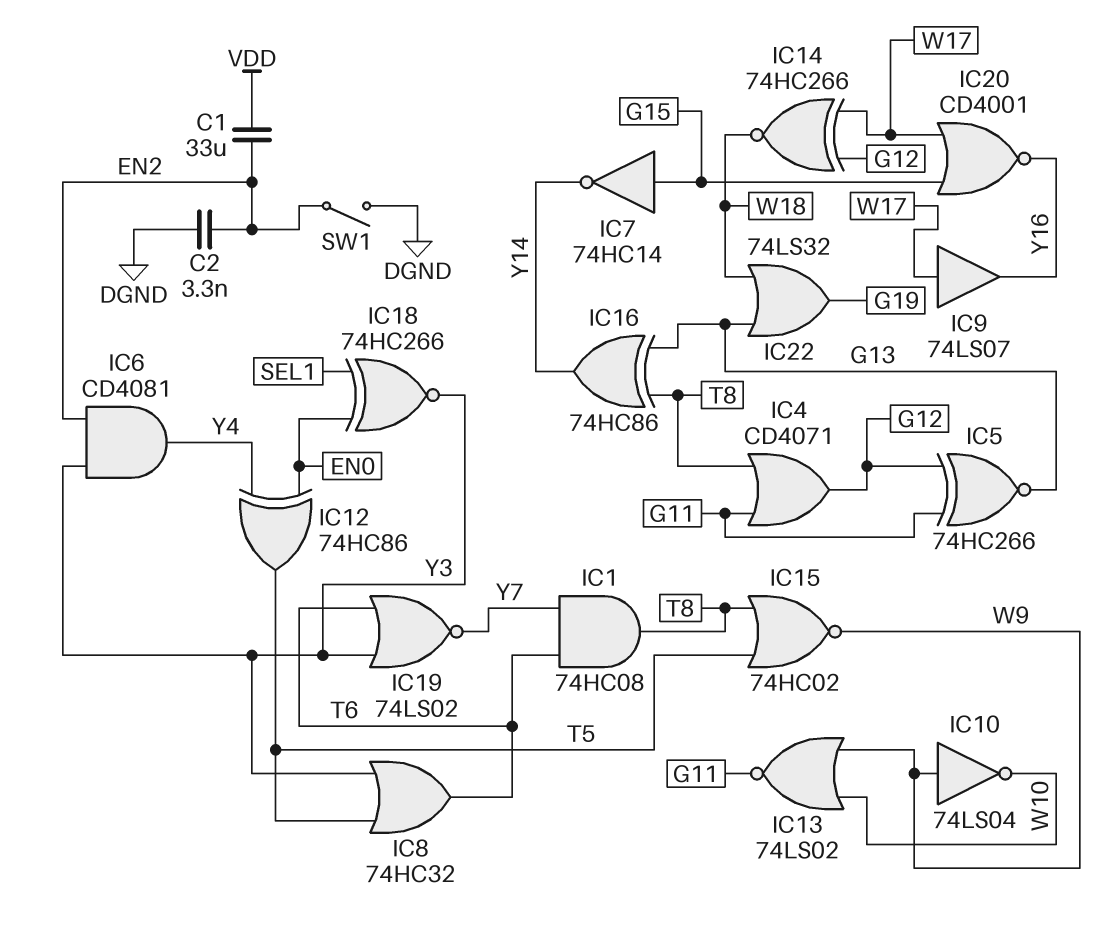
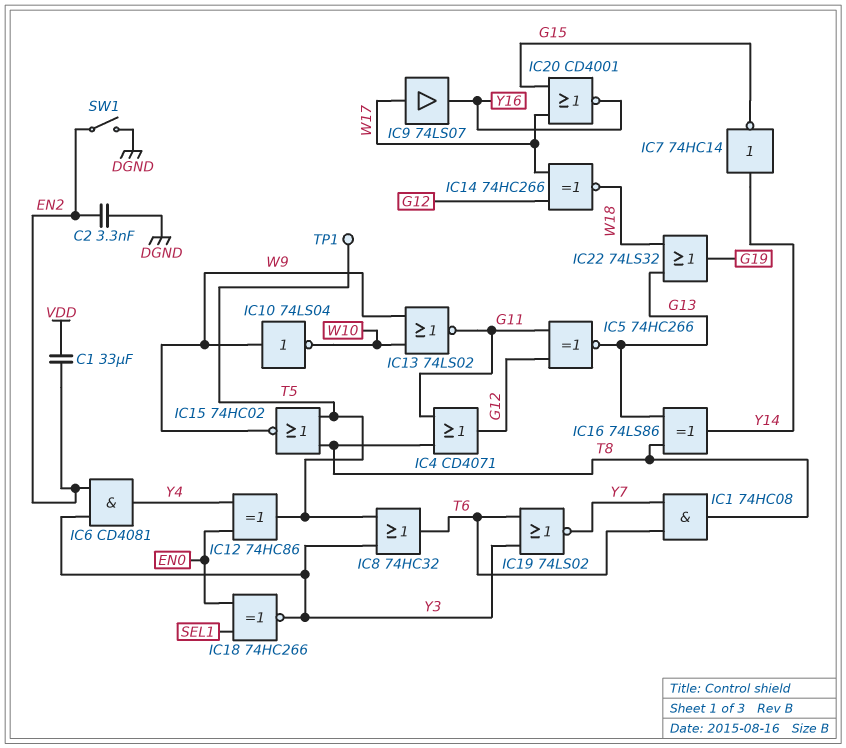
IC7: NOT 74HC14 (in G15, out Y14) -> NOT 74HC14 (in Y14, out G15)
IC16: XOR 74HC86 (in G13, in T8, out Y14) -> XOR 74LS86 (in G13, in T8, out Y14)
TP1: none -> test point (T5)

